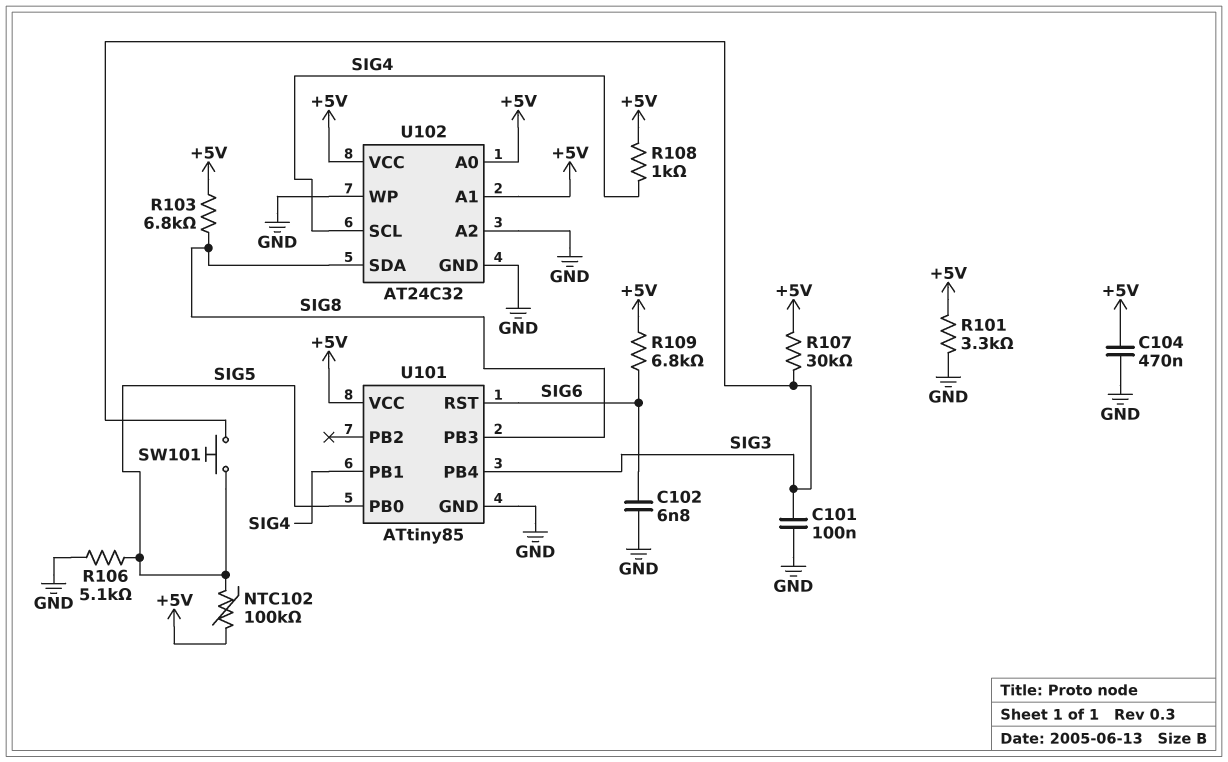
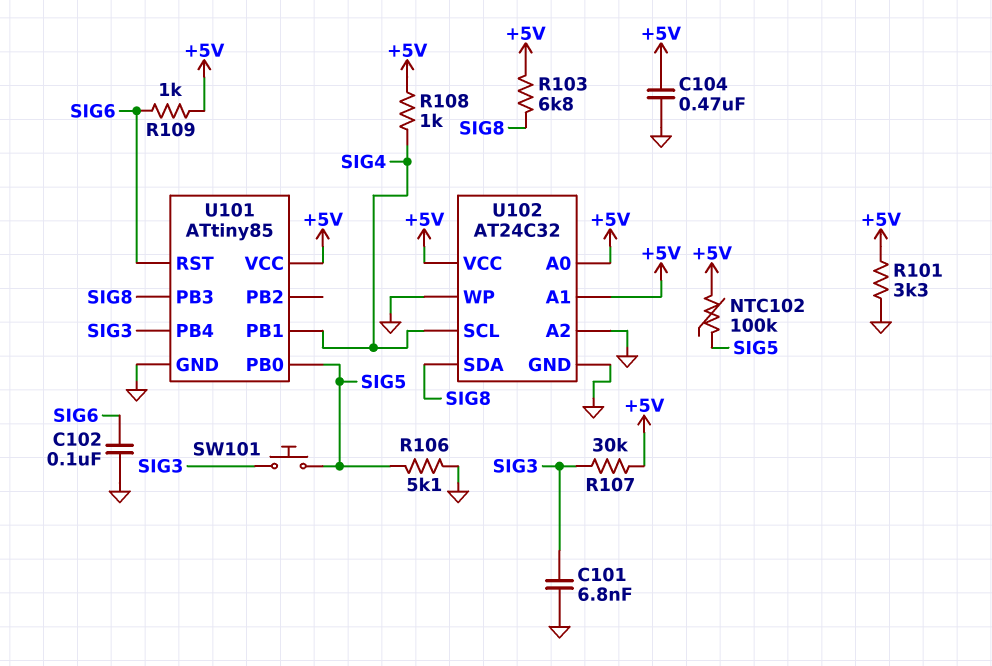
C101: 100nF (GND, SIG3) -> 6.8nF (GND, SIG3)
C102: 6.8nF (GND, SIG6) -> 100nF (GND, SIG6)
R109: 6.8k (+5V, SIG6) -> 1k (+5V, SIG6)

